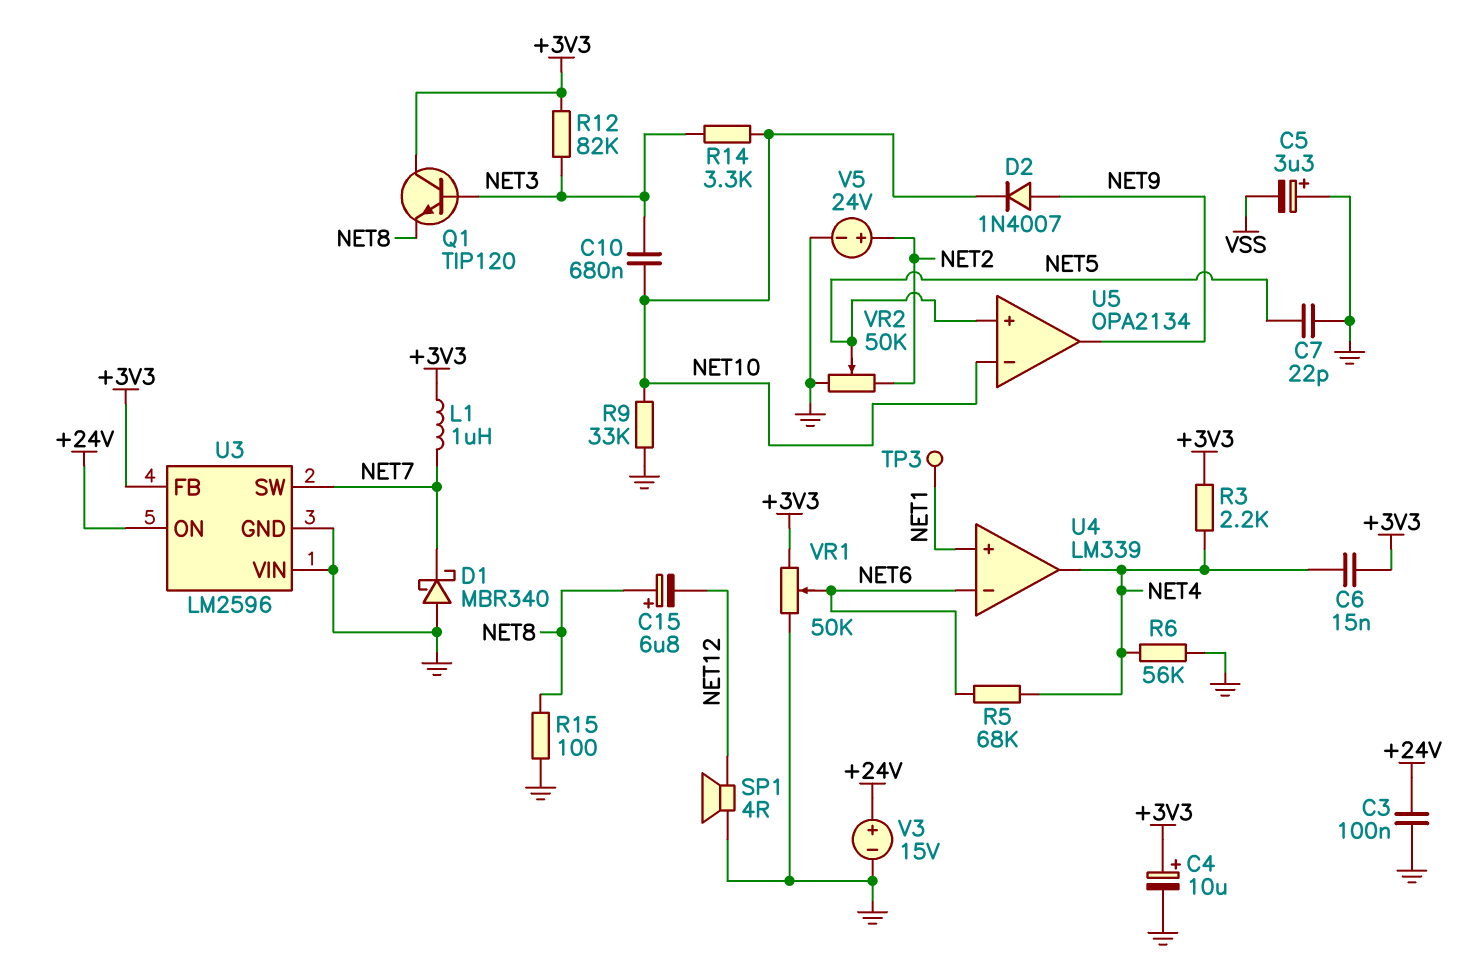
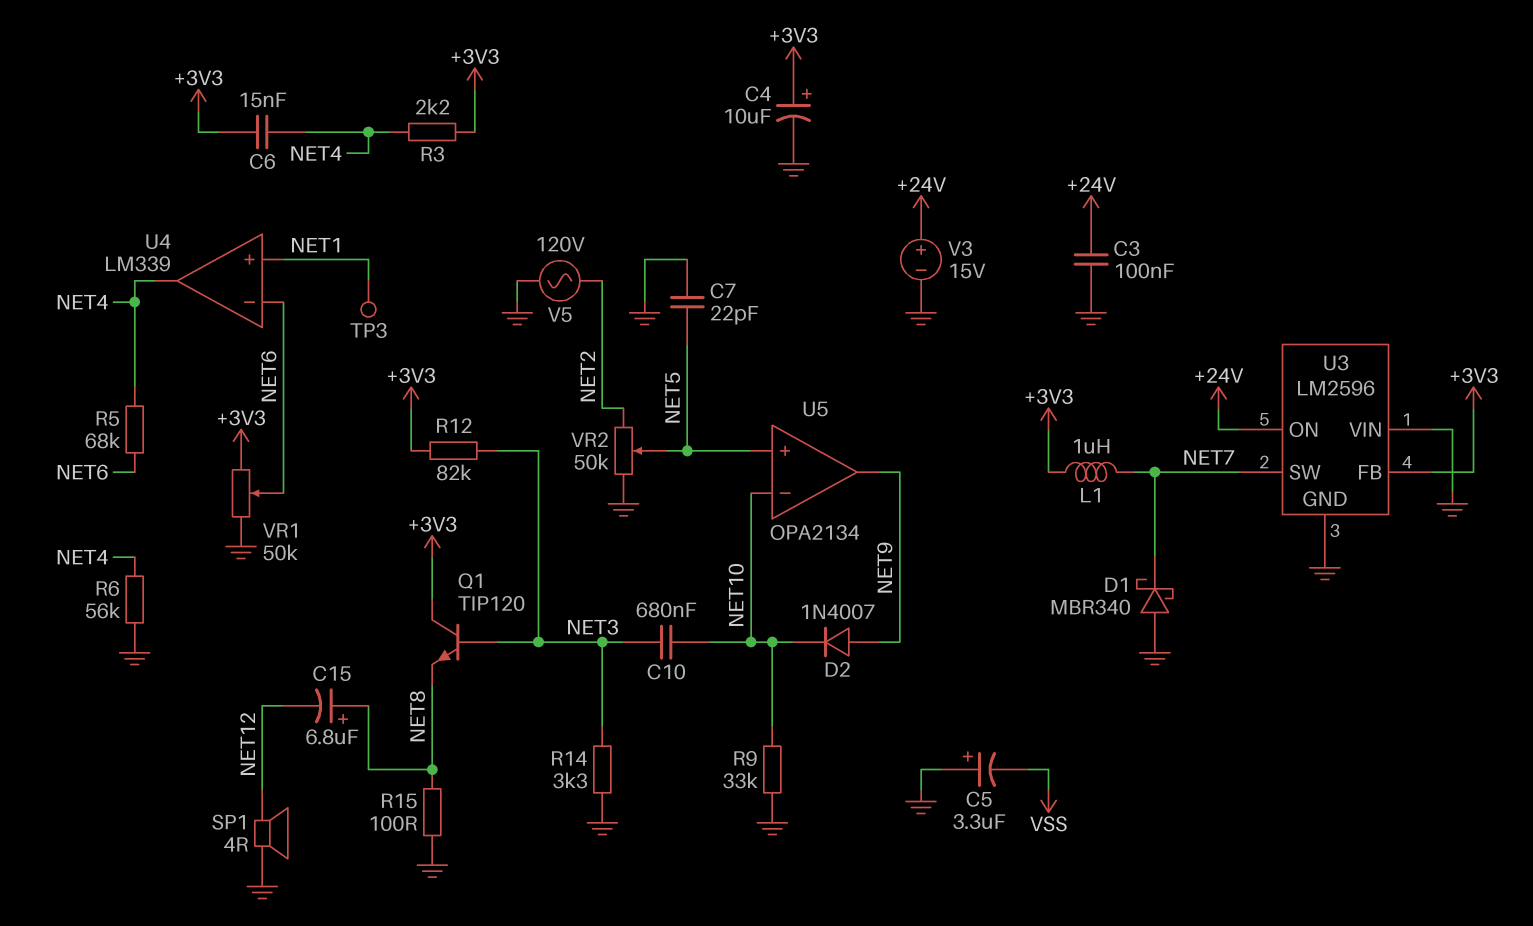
R14: 3.3k (NET3, NET10) -> 3.3k (GND, NET3)
V5: 24V (plus NET2, minus GND) -> AC 120V (GND, NET2)

